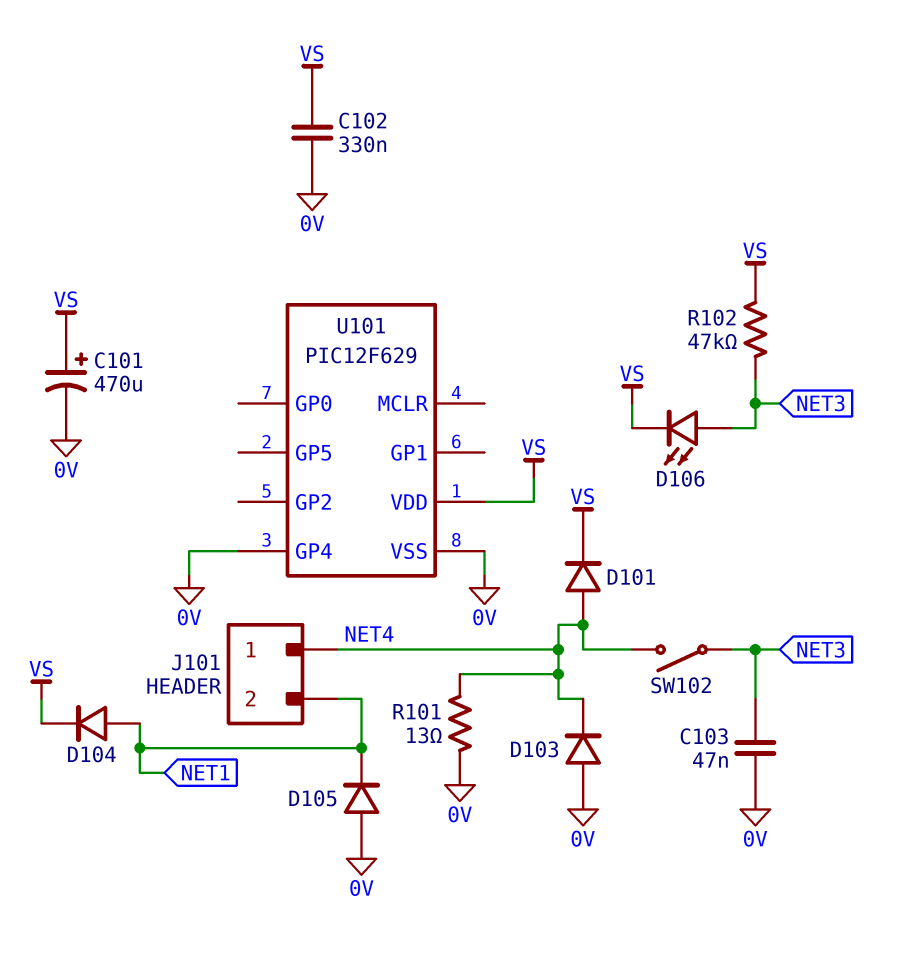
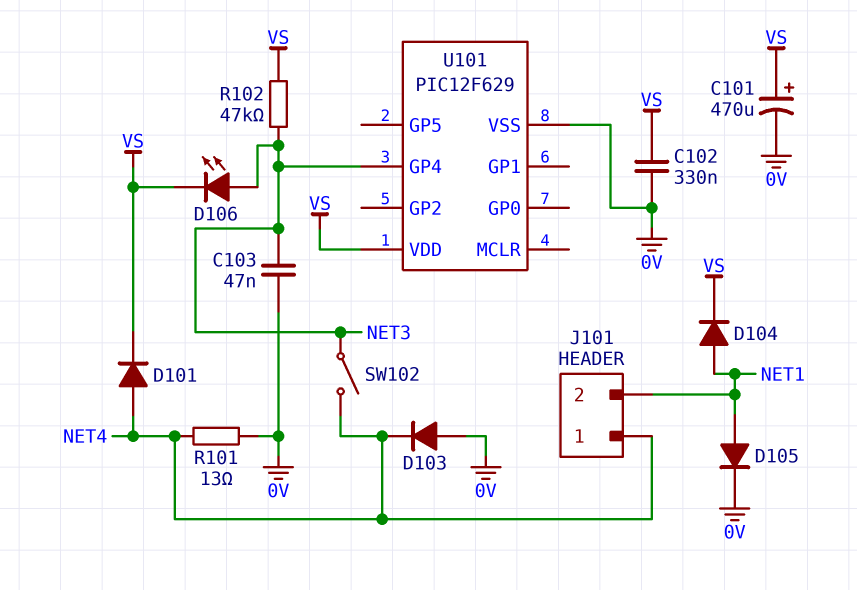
D105: diode (A 0V, K NET1) -> diode (A NET1, K 0V)
U101 pin GP4: 0V -> NET3

